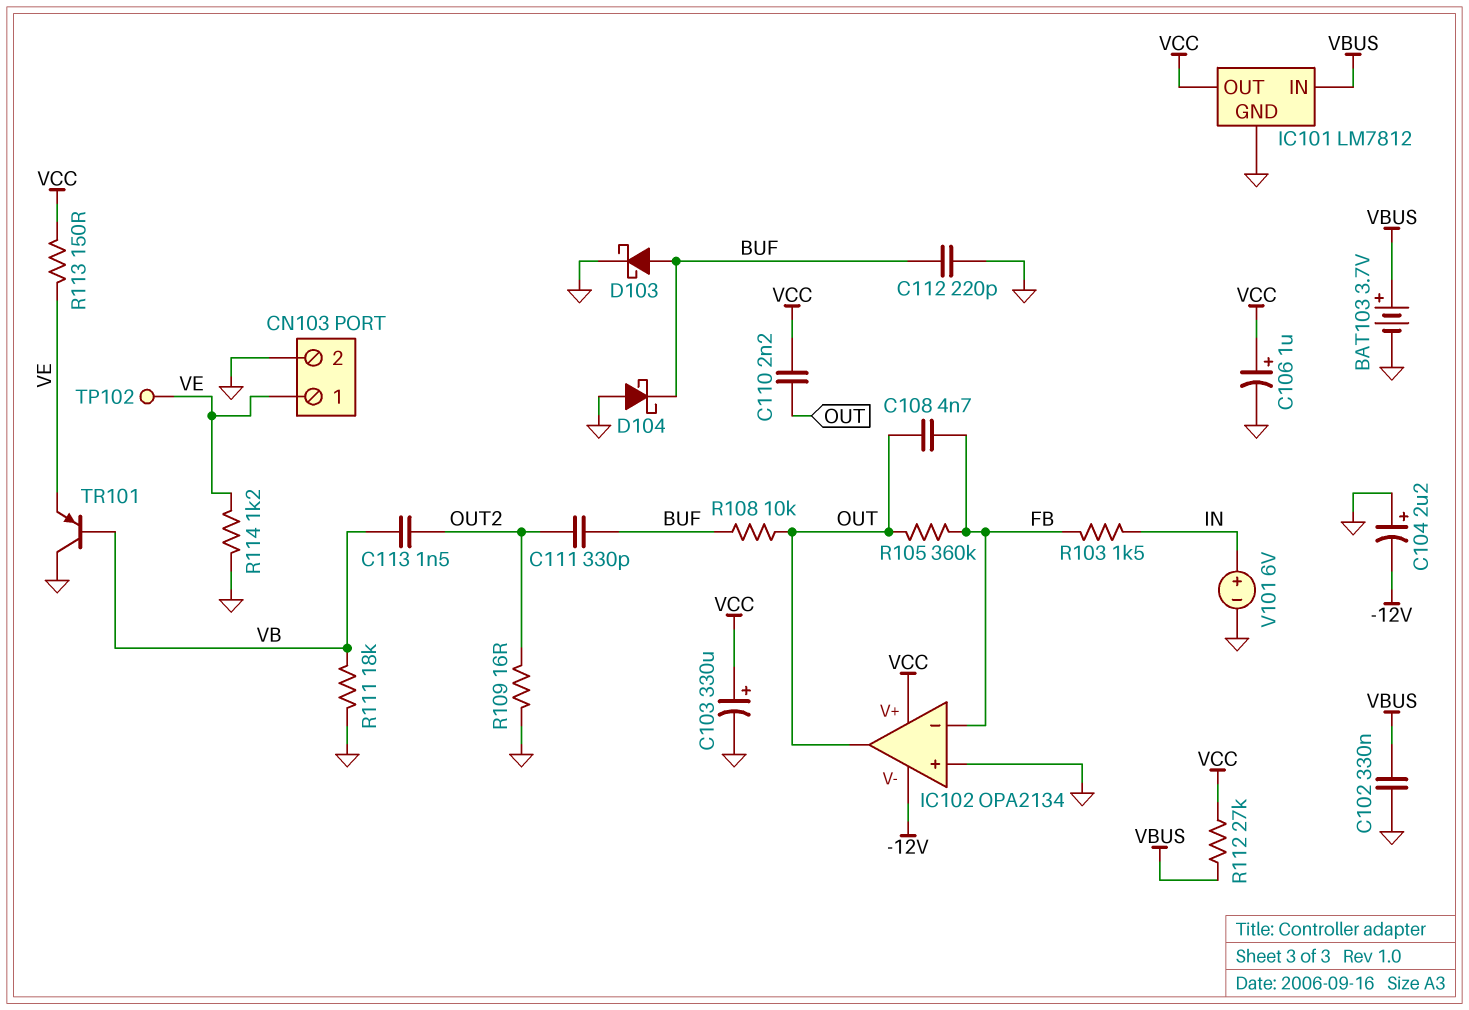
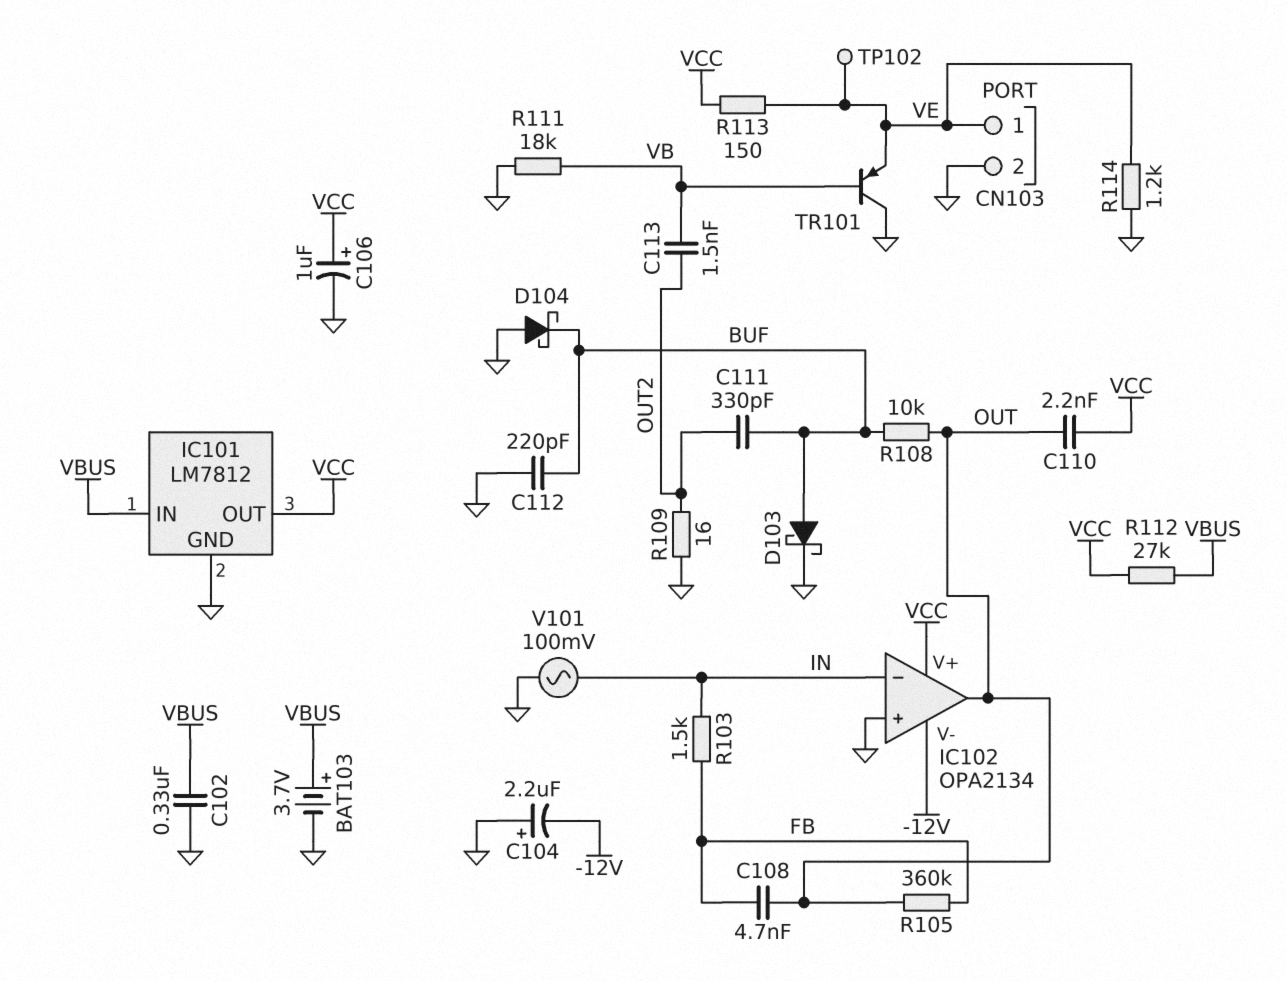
C103: 330uF (plus VCC, minus GND) -> none
IC102 pin in-: FB -> IN
V101: 6V (plus IN, minus GND) -> AC 100mV (GND, IN)

